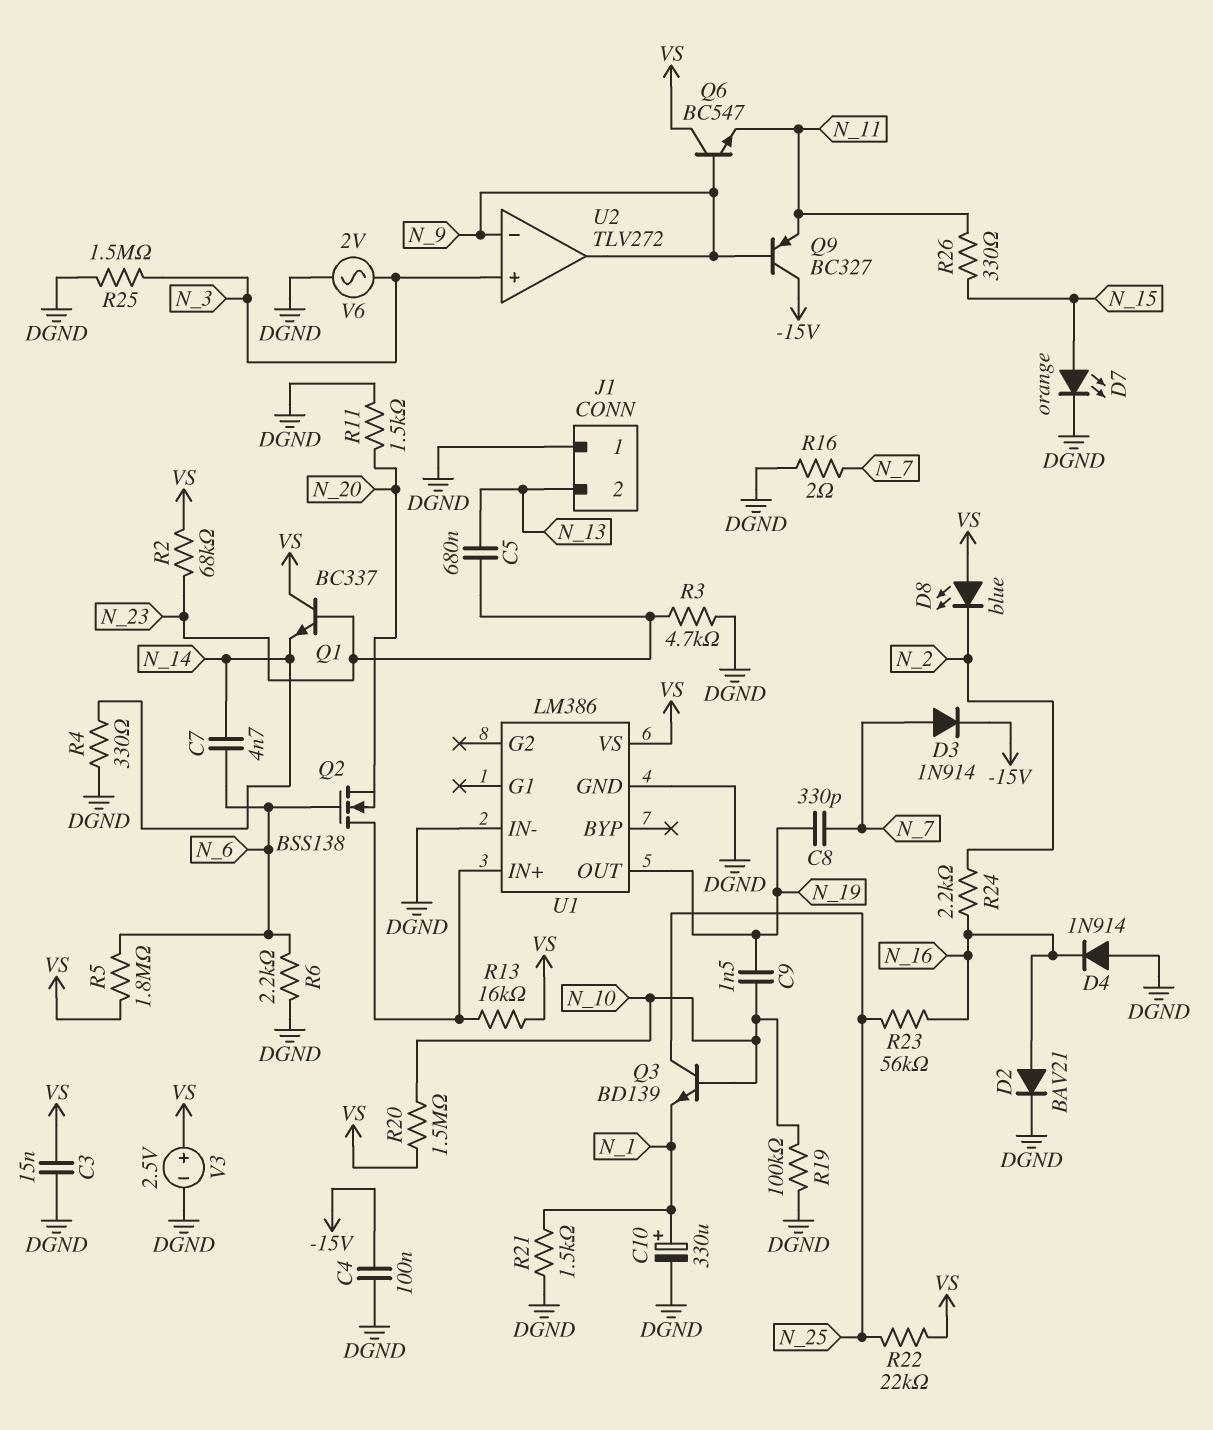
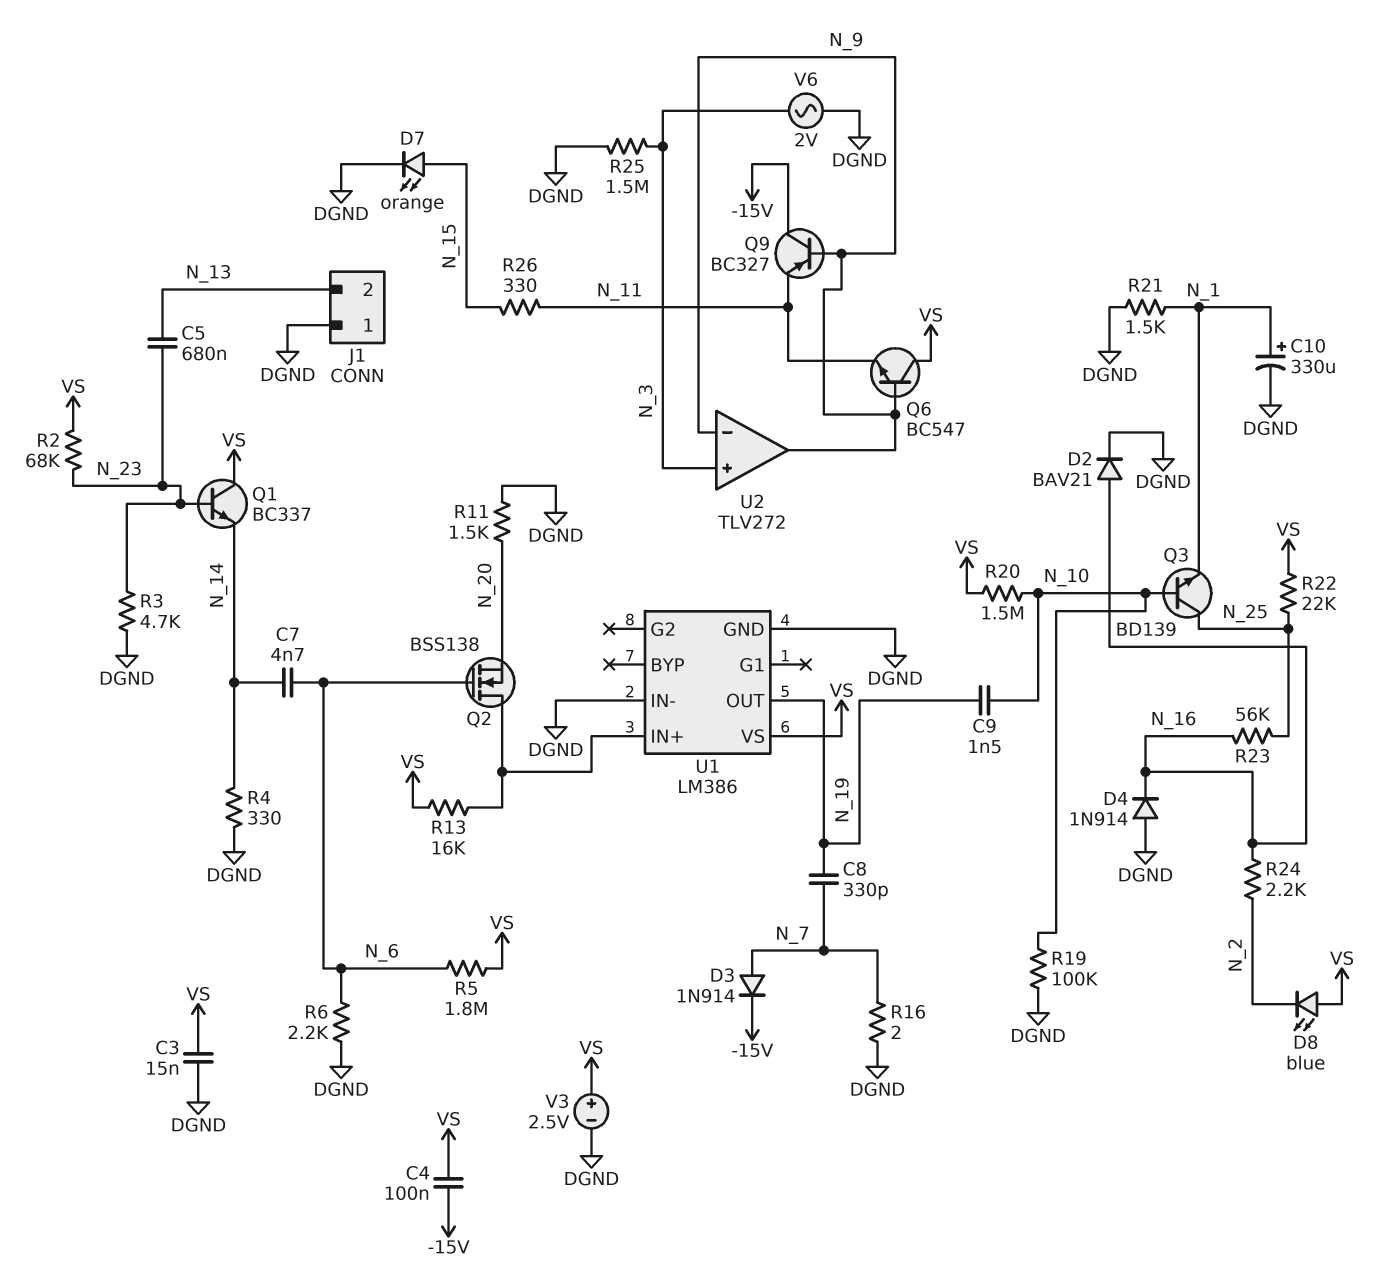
C4: 100nF (-15V, DGND) -> 100nF (-15V, VS)

